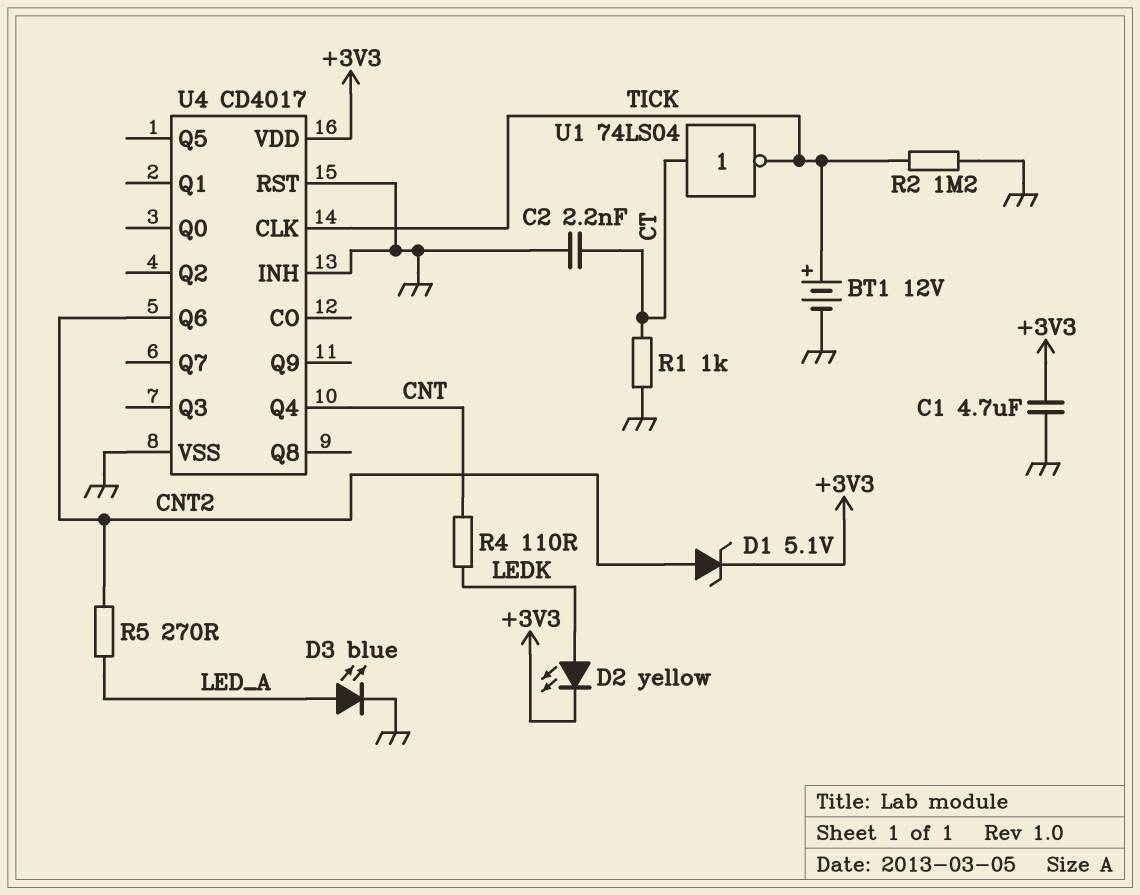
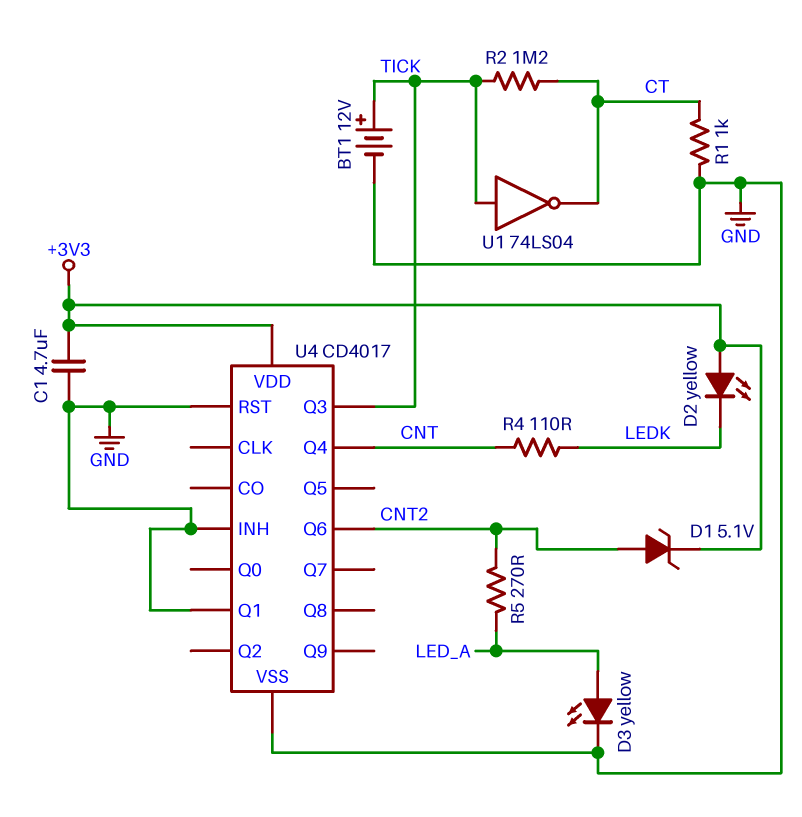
C2: 2.2nF (CT, GND) -> none
D2: LED yellow (A LEDK, K +3V3) -> LED yellow (A +3V3, K LEDK)
D3: LED blue (A LED_A, K GND) -> LED yellow (A LED_A, K GND)
R2: 1.2M (GND, TICK) -> 1.2M (CT, TICK)
U1: NOT 74LS04 (in CT, out TICK) -> NOT 74LS04 (in TICK, out CT)
U4 pin CLK: TICK -> none
U4 pin Q1: none -> GND
U4 pin Q3: none -> TICK

